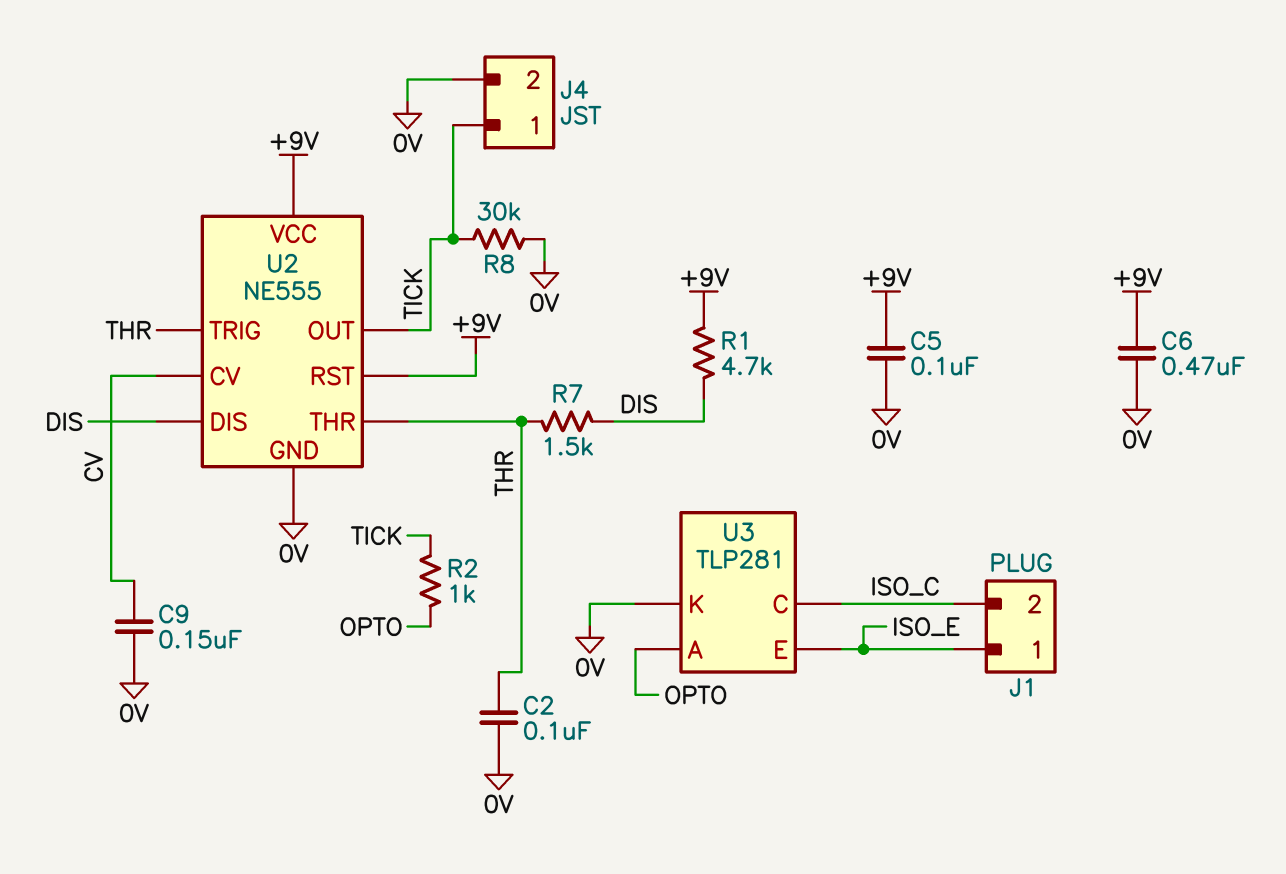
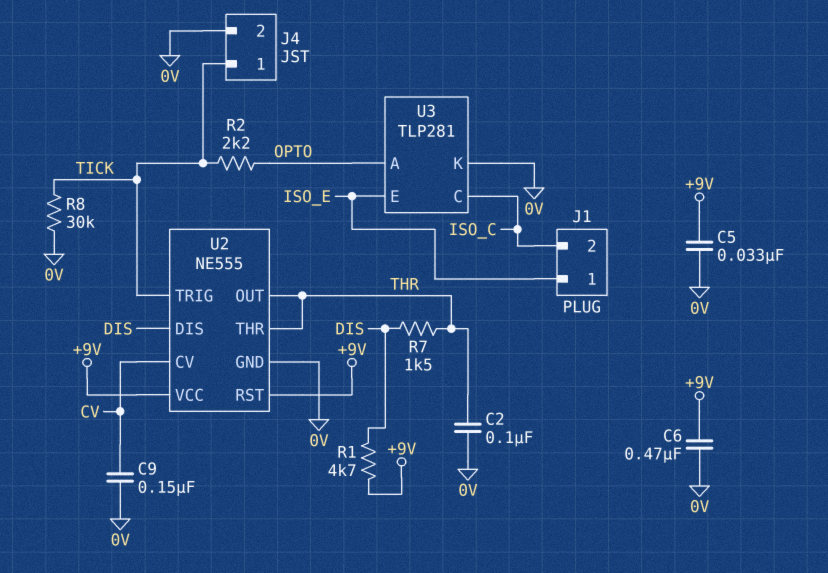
C5: 100nF (+9V, 0V) -> 33nF (+9V, 0V)
R2: 1k (OPTO, TICK) -> 2.2k (OPTO, TICK)
U2 pin OUT: TICK -> THR
U2 pin TRIG: THR -> TICK

